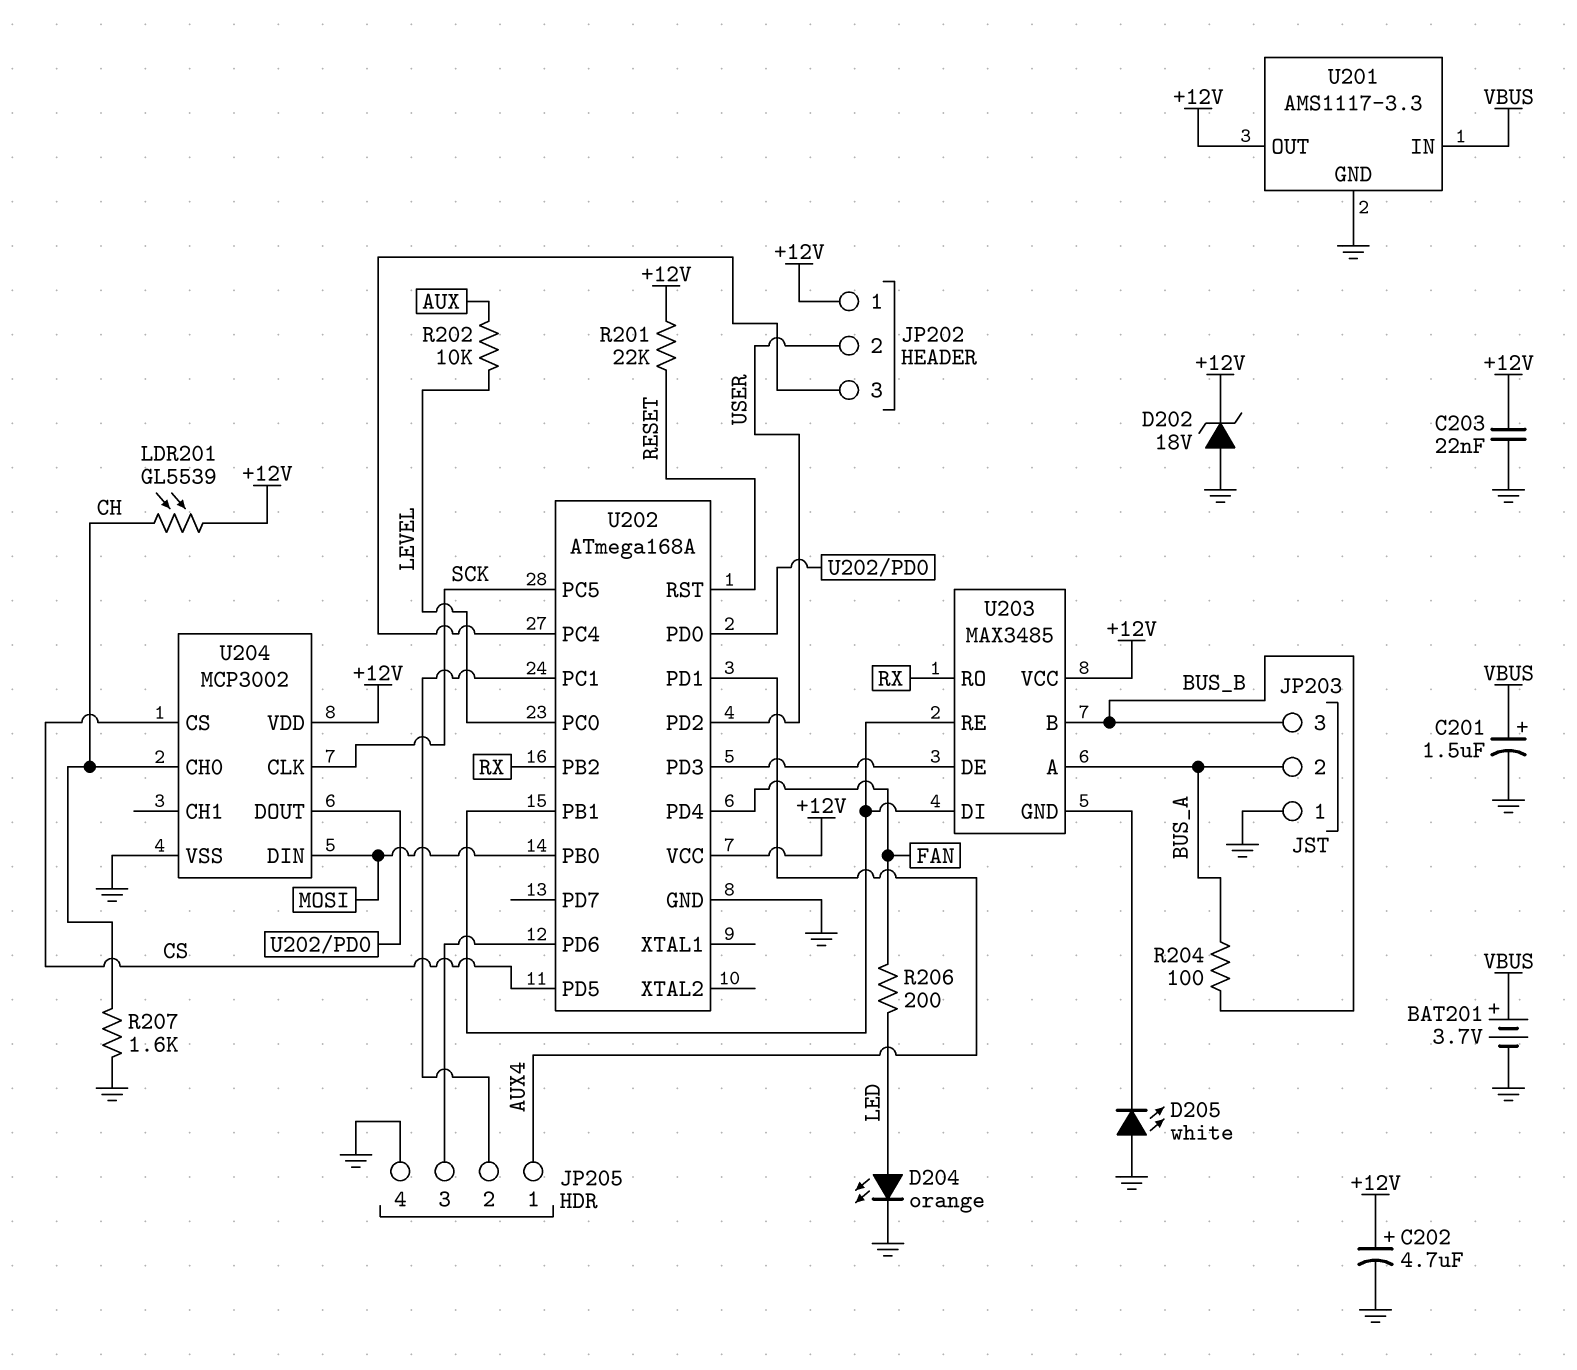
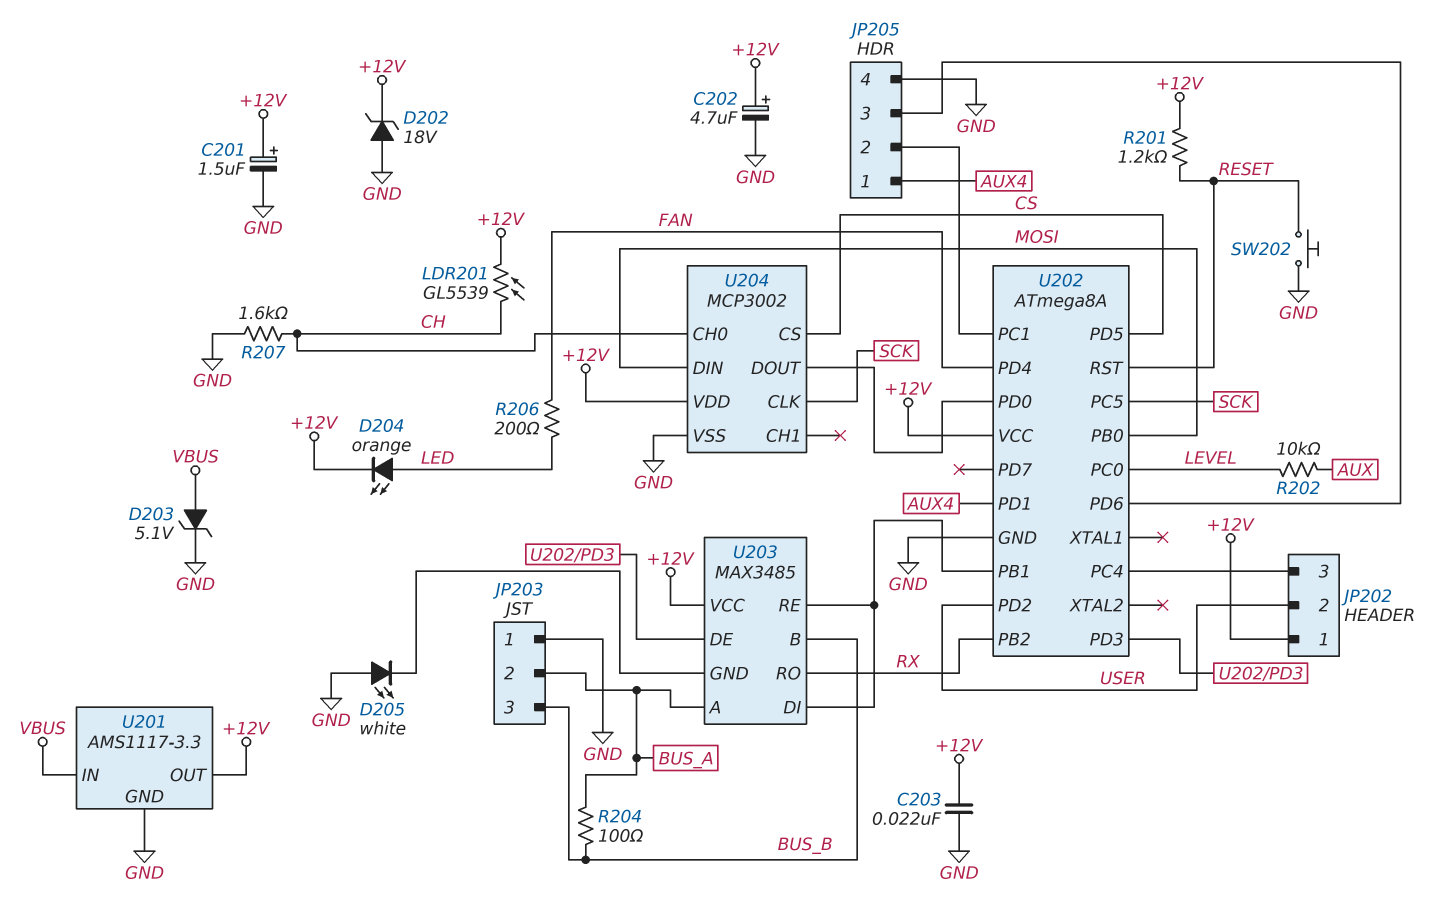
BAT201: 3.7V (plus VBUS, minus GND) -> none
C201: 1.5uF (plus VBUS, minus GND) -> 1.5uF (plus +12V, minus GND)
D203: none -> zener 5.1V (A VBUS, K GND)
D204: LED orange (A LED, K GND) -> LED orange (A LED, K +12V)
R201: 22k (+12V, RESET) -> 1.2k (+12V, RESET)
SW202: none -> button (GND, RESET)
U202: ATmega168A -> ATmega8A

